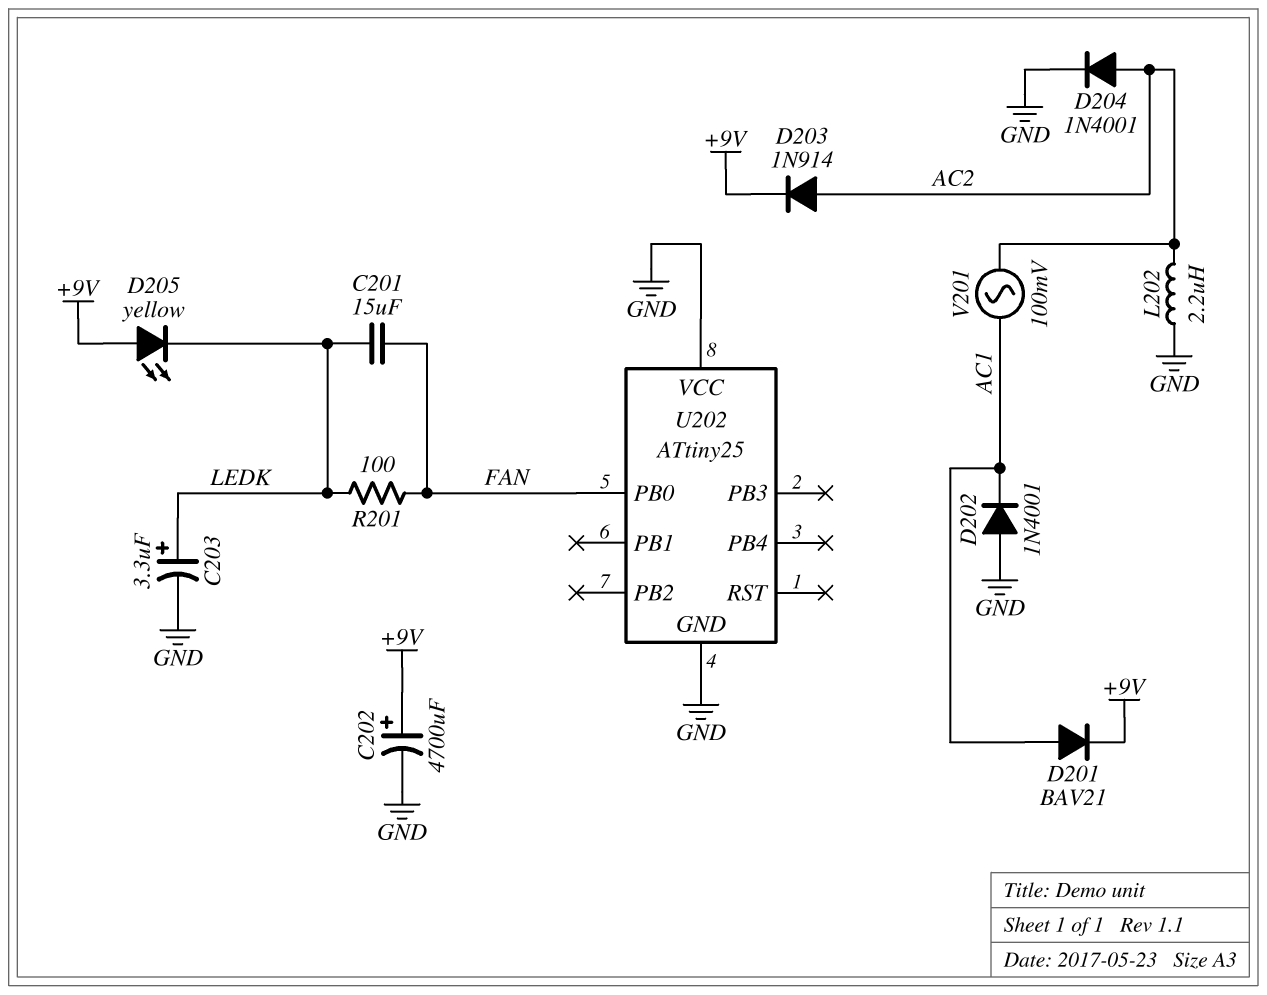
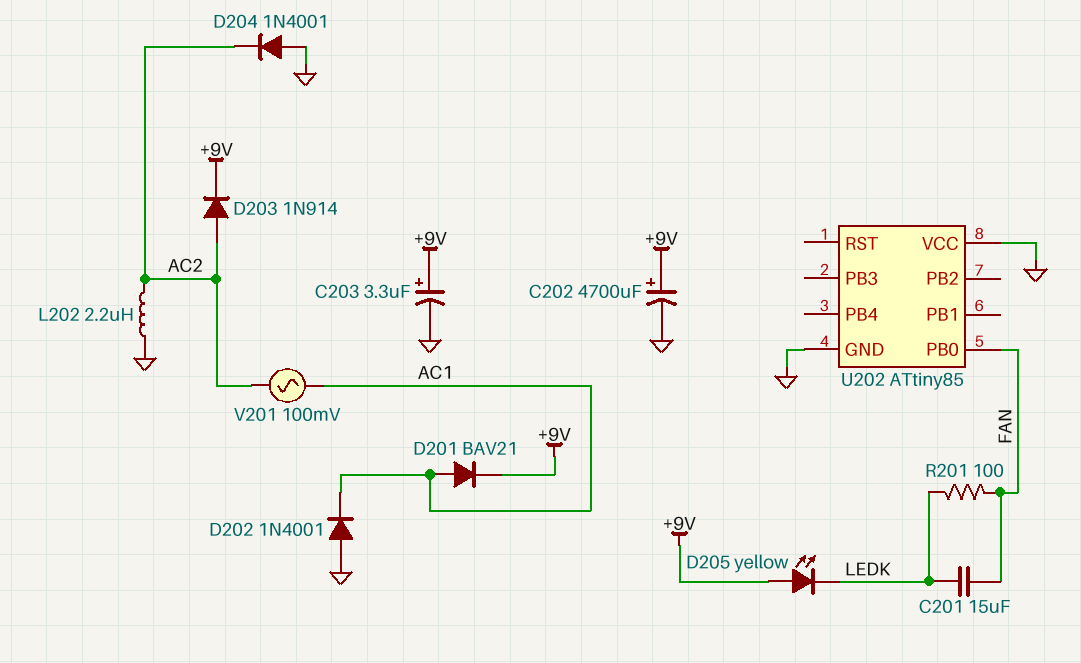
C203: 3.3uF (plus LEDK, minus GND) -> 3.3uF (plus +9V, minus GND)
D204: diode 1N4001 (A AC2, K GND) -> diode 1N4001 (A GND, K AC2)
U202: ATtiny25 -> ATtiny85

